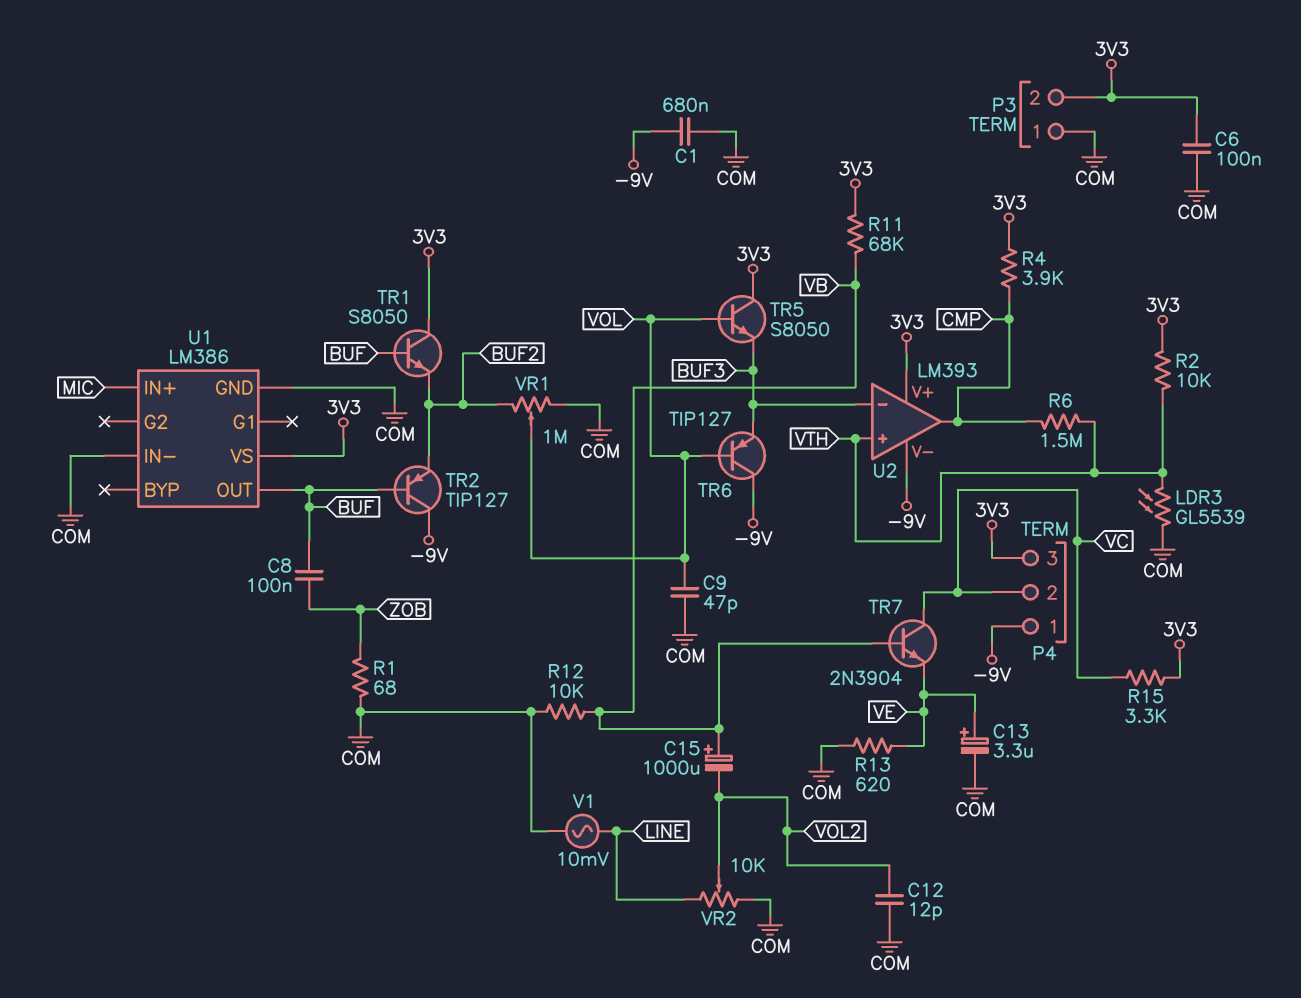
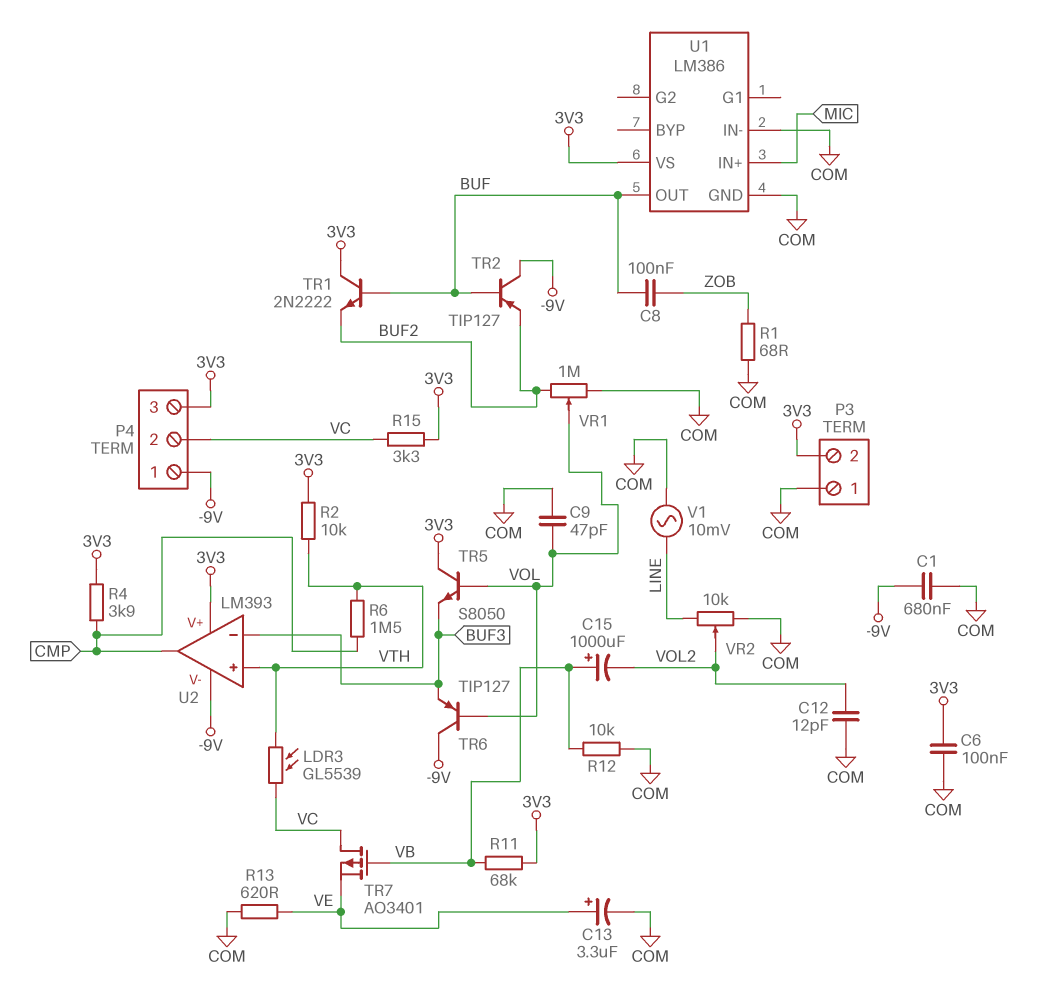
LDR3: GL5539 (COM, VTH) -> GL5539 (VC, VTH)
TR1: NPN S8050 (B BUF, C 3V3, E BUF2) -> NPN 2N2222 (B BUF, C 3V3, E BUF2)
TR7: NPN 2N3904 (B VB, C VC, E VE) -> PMOS AO3401 (G VB, D VC, S VE)

